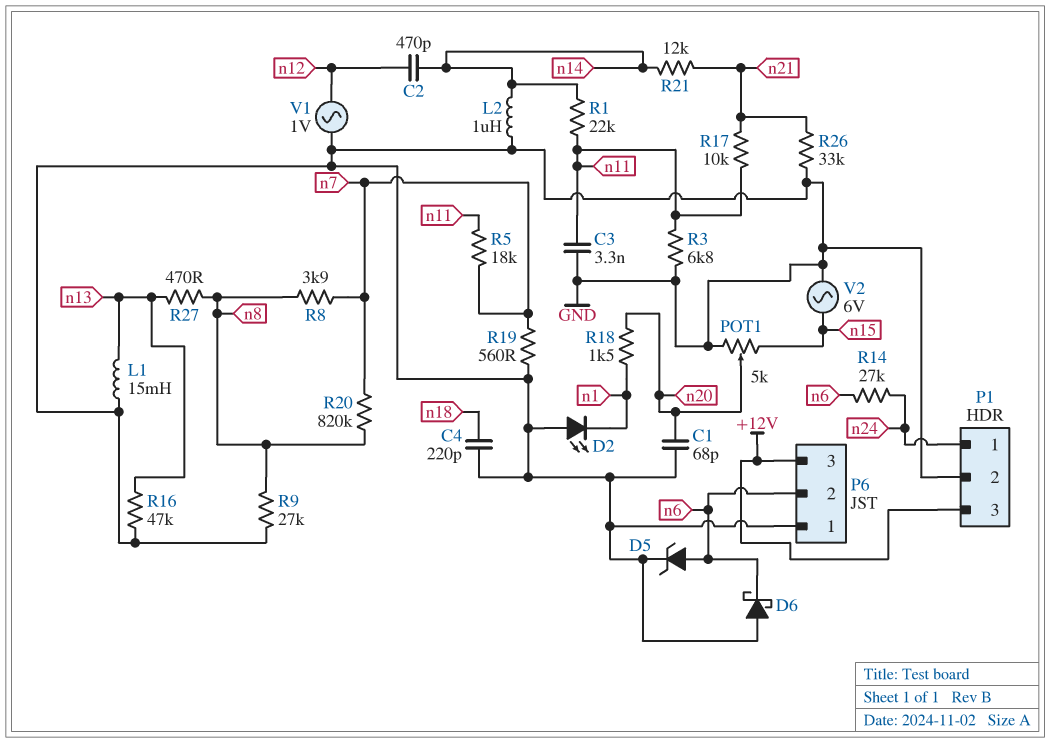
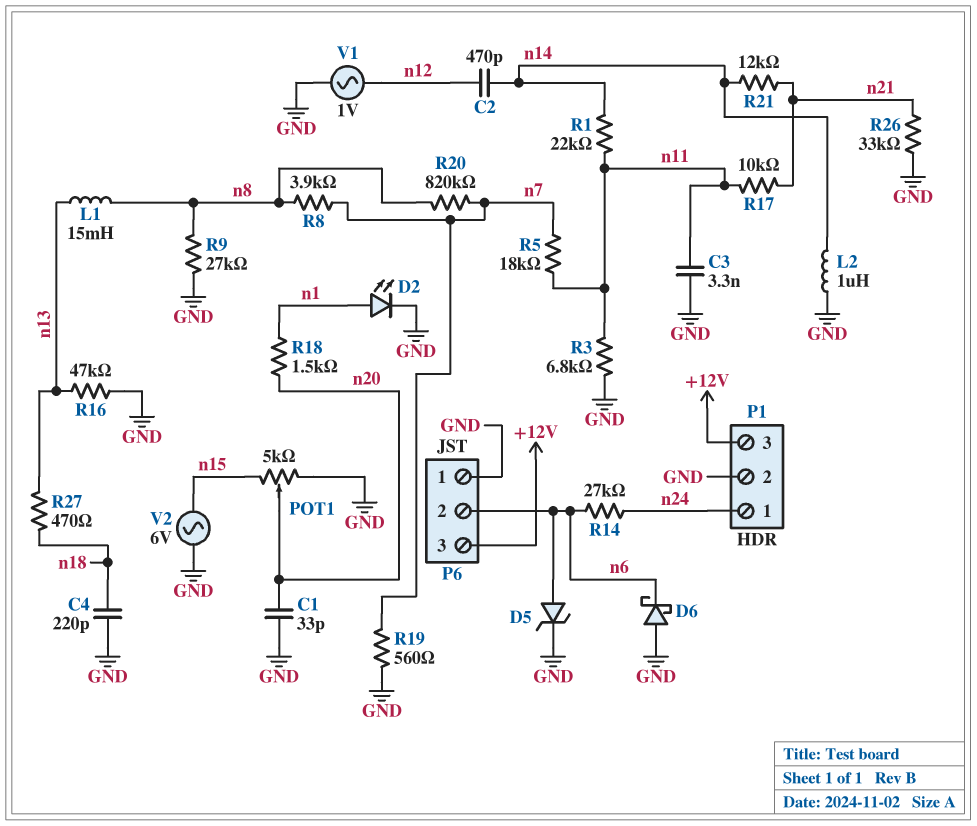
C1: 68pF (GND, n20) -> 33pF (GND, n20)
D2: LED (A GND, K n1) -> LED (A n1, K GND)
L1: 15mH (GND, n13) -> 15mH (n8, n13)
R27: 470 (n8, n13) -> 470 (n13, n18)

